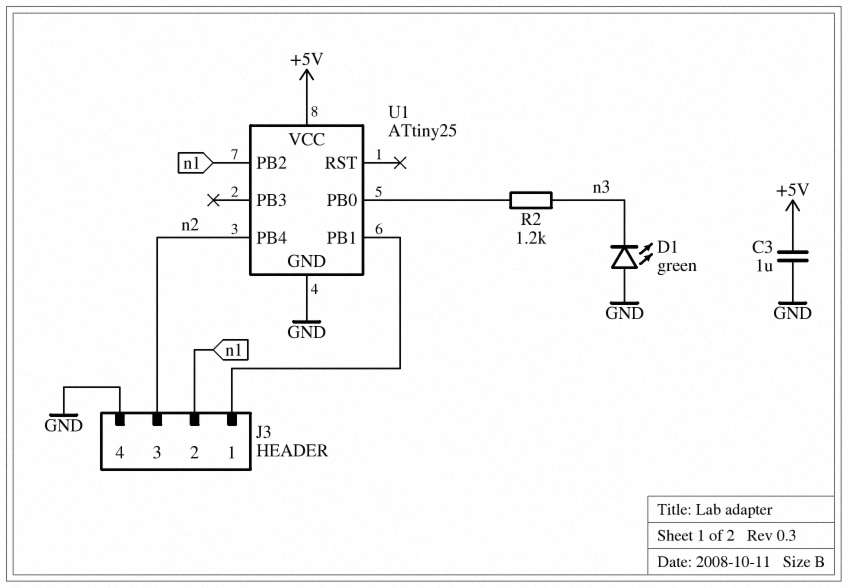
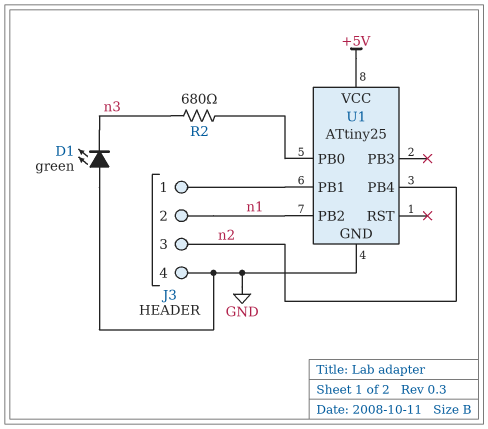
C3: 1uF (+5V, GND) -> none
R2: 1.2k (U1/PB0, n3) -> 680 (U1/PB0, n3)

